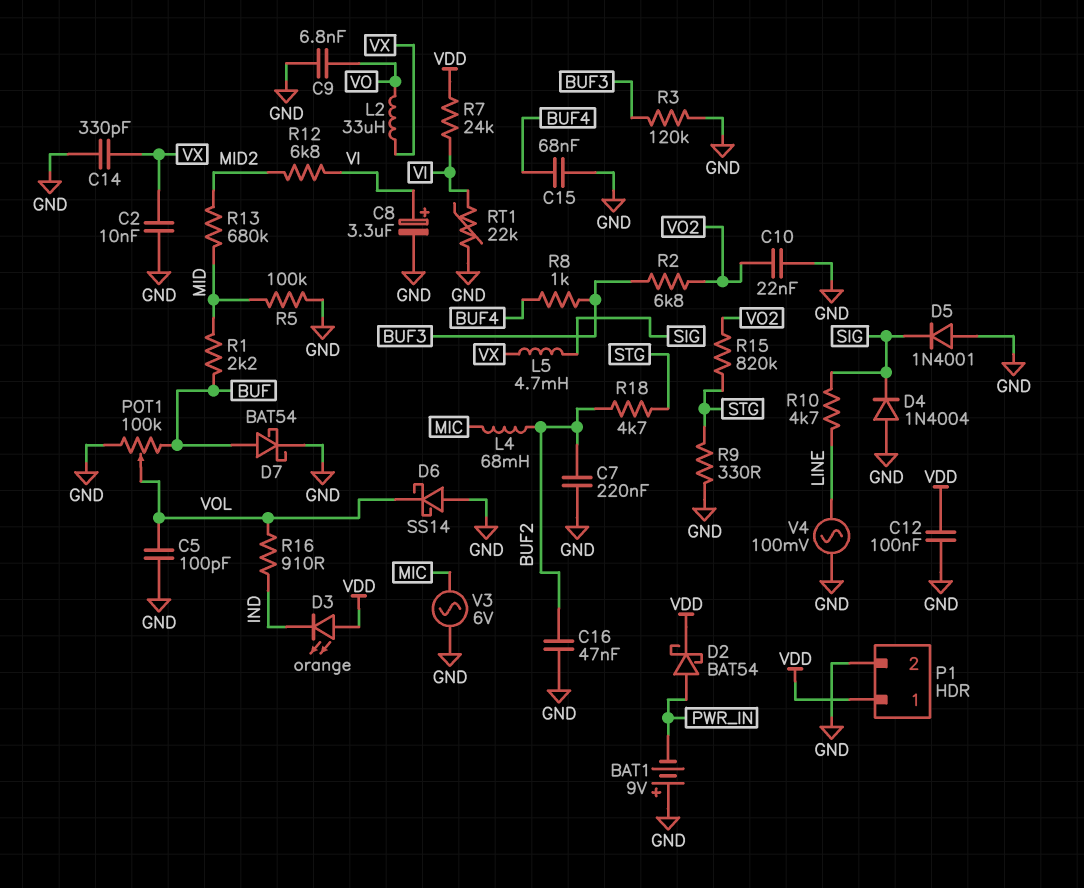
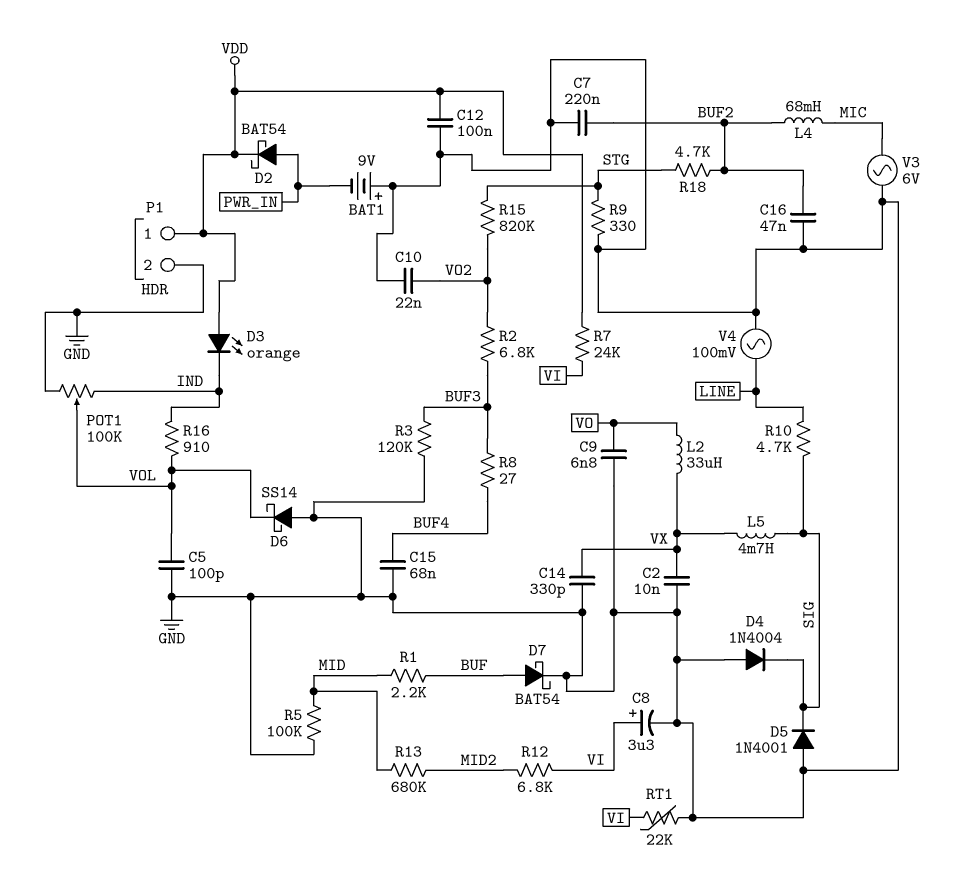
POT1: 100k (BUF, GND, wiper VOL) -> 100k (GND, IND, wiper VOL)
R8: 1k (BUF3, BUF4) -> 27 (BUF3, BUF4)

